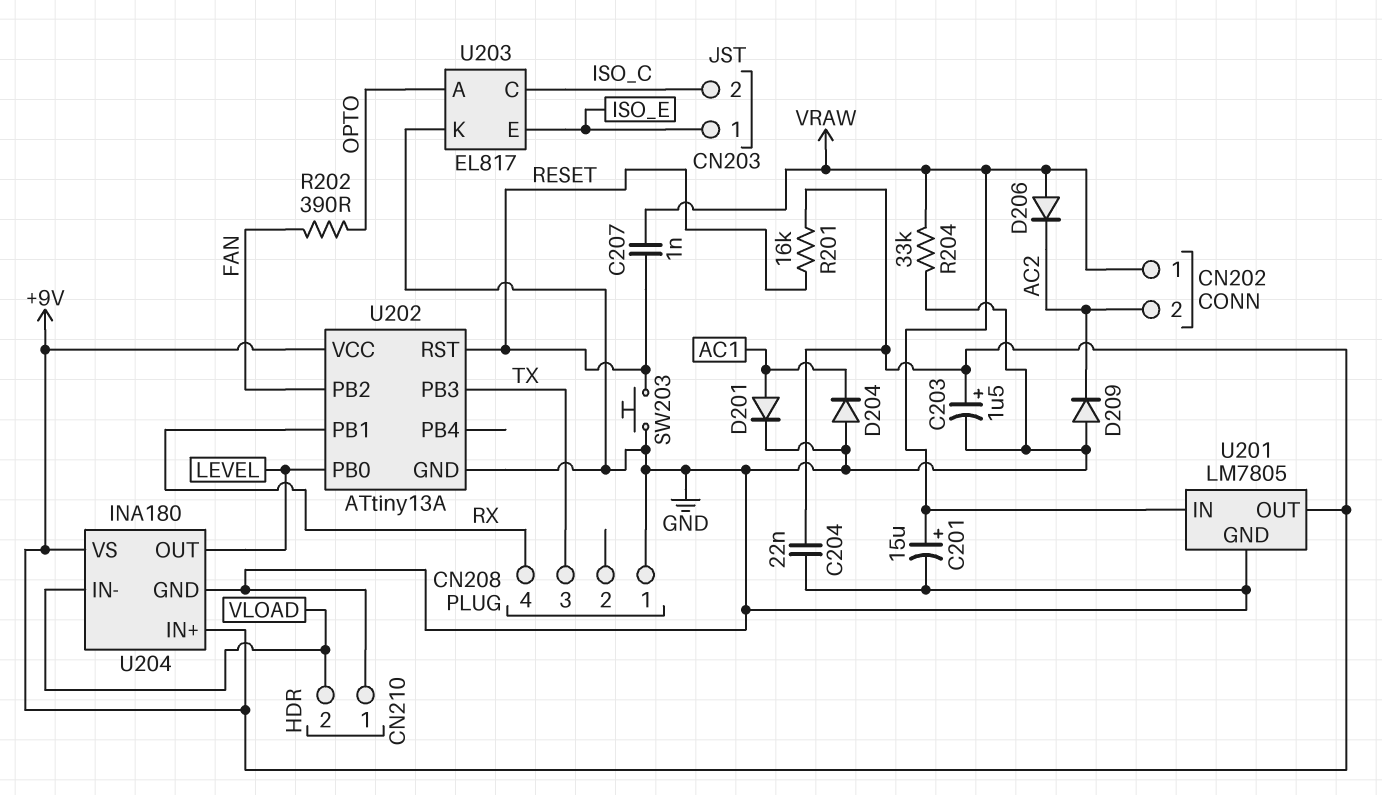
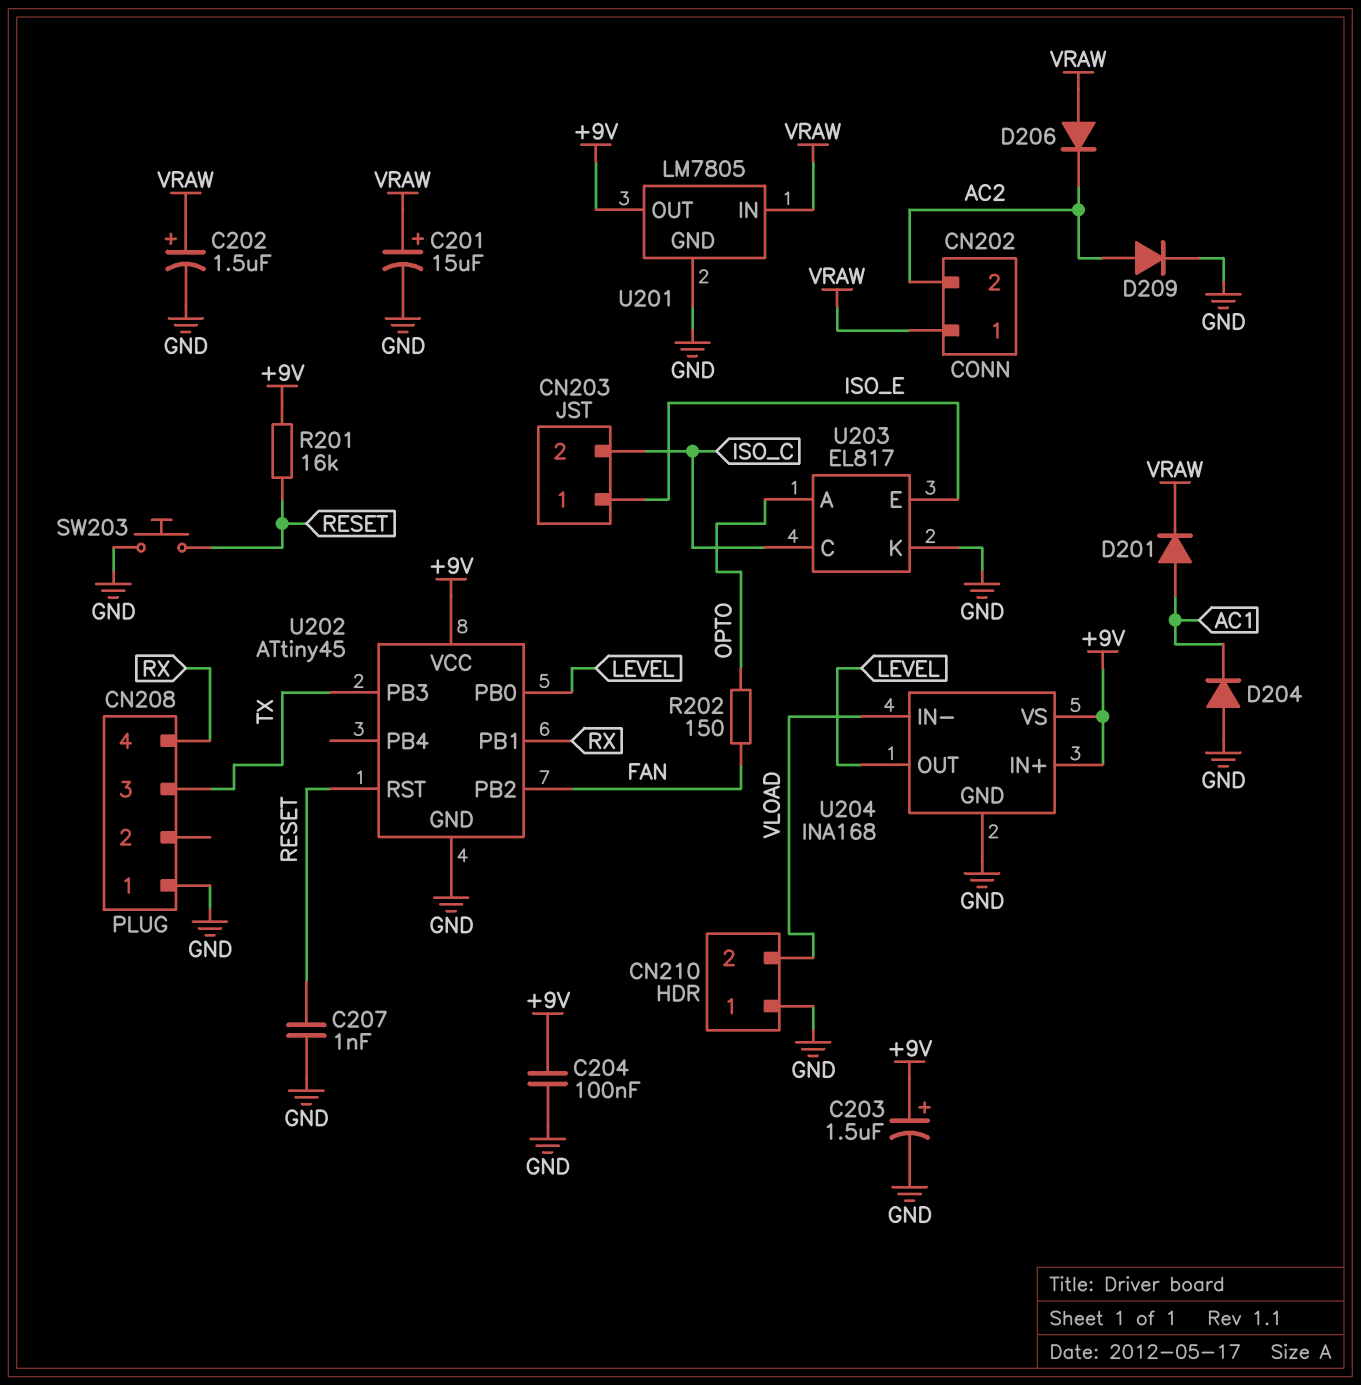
C202: none -> 1.5uF (plus VRAW, minus GND)
C204: 22nF (+9V, GND) -> 100nF (+9V, GND)
C207: 1nF (RESET, VRAW) -> 1nF (GND, RESET)
D201: diode (A AC1, K GND) -> diode (A AC1, K VRAW)
D209: diode (A GND, K AC2) -> diode (A AC2, K GND)
R202: 390 (FAN, OPTO) -> 150 (FAN, OPTO)
R204: 33k (GND, VRAW) -> none
U202: ATtiny13A -> ATtiny45
U204: INA180 -> INA168

